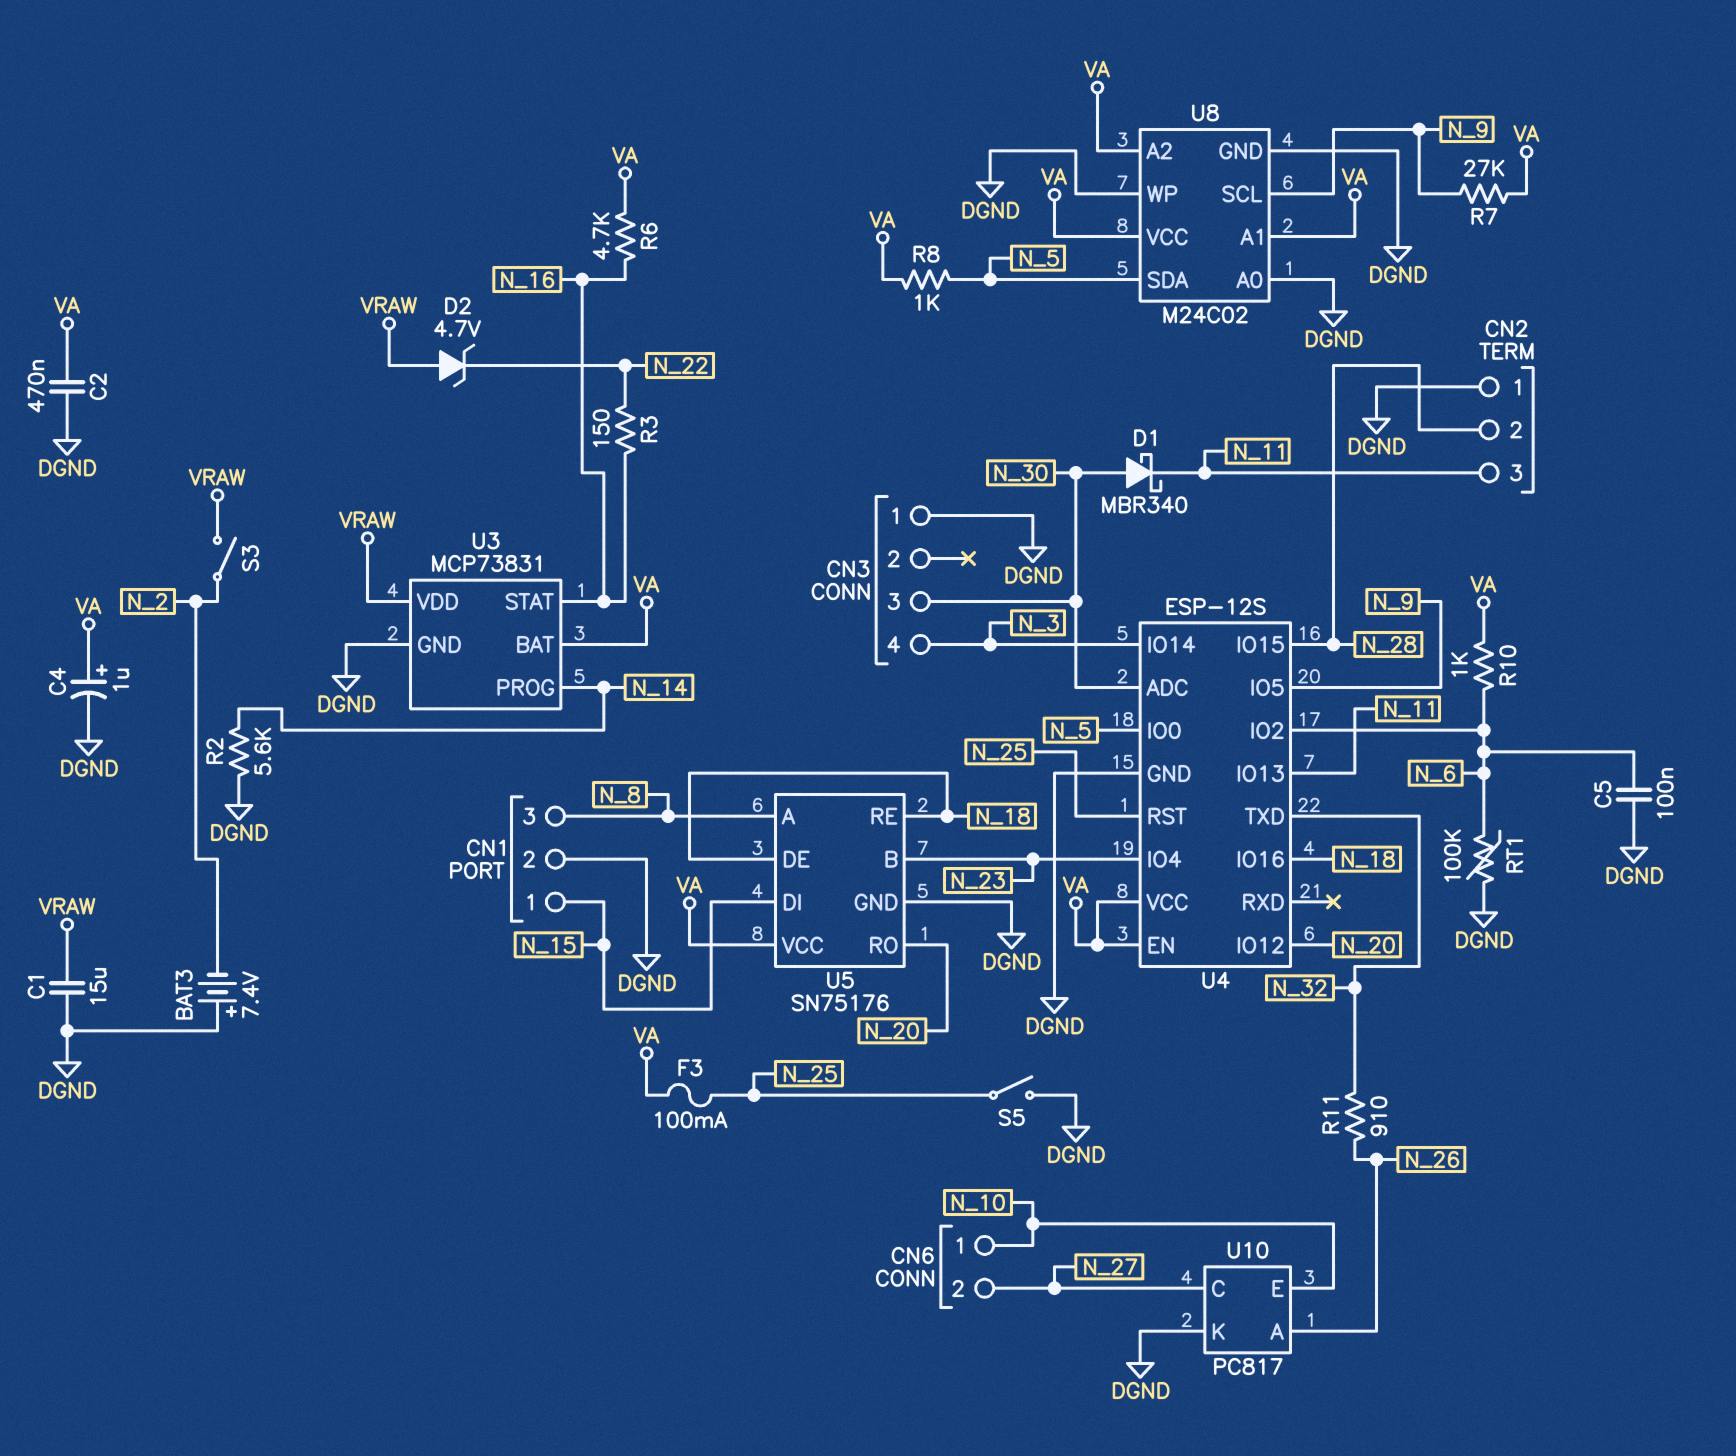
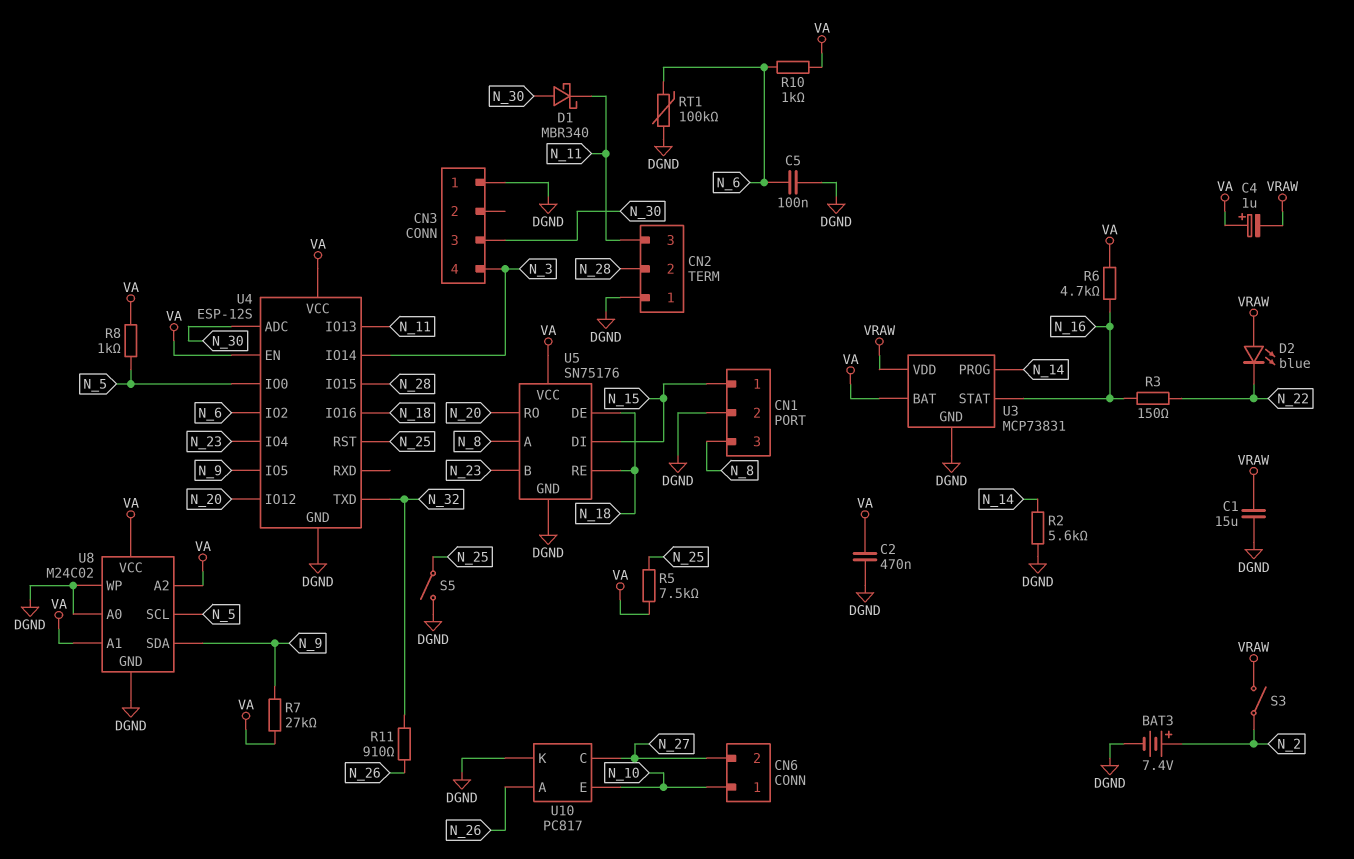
BAT3: 7.4V (plus DGND, minus N_2) -> 7.4V (plus N_2, minus DGND)
C4: 1uF (plus VA, minus DGND) -> 1uF (plus VA, minus VRAW)
D2: zener 4.7V (A VRAW, K N_22) -> LED blue (A VRAW, K N_22)
F3: 100mA (N_25, VA) -> none
R5: none -> 7.5k (N_25, VA)
U8 pin SCL: N_9 -> N_5
U8 pin SDA: N_5 -> N_9

